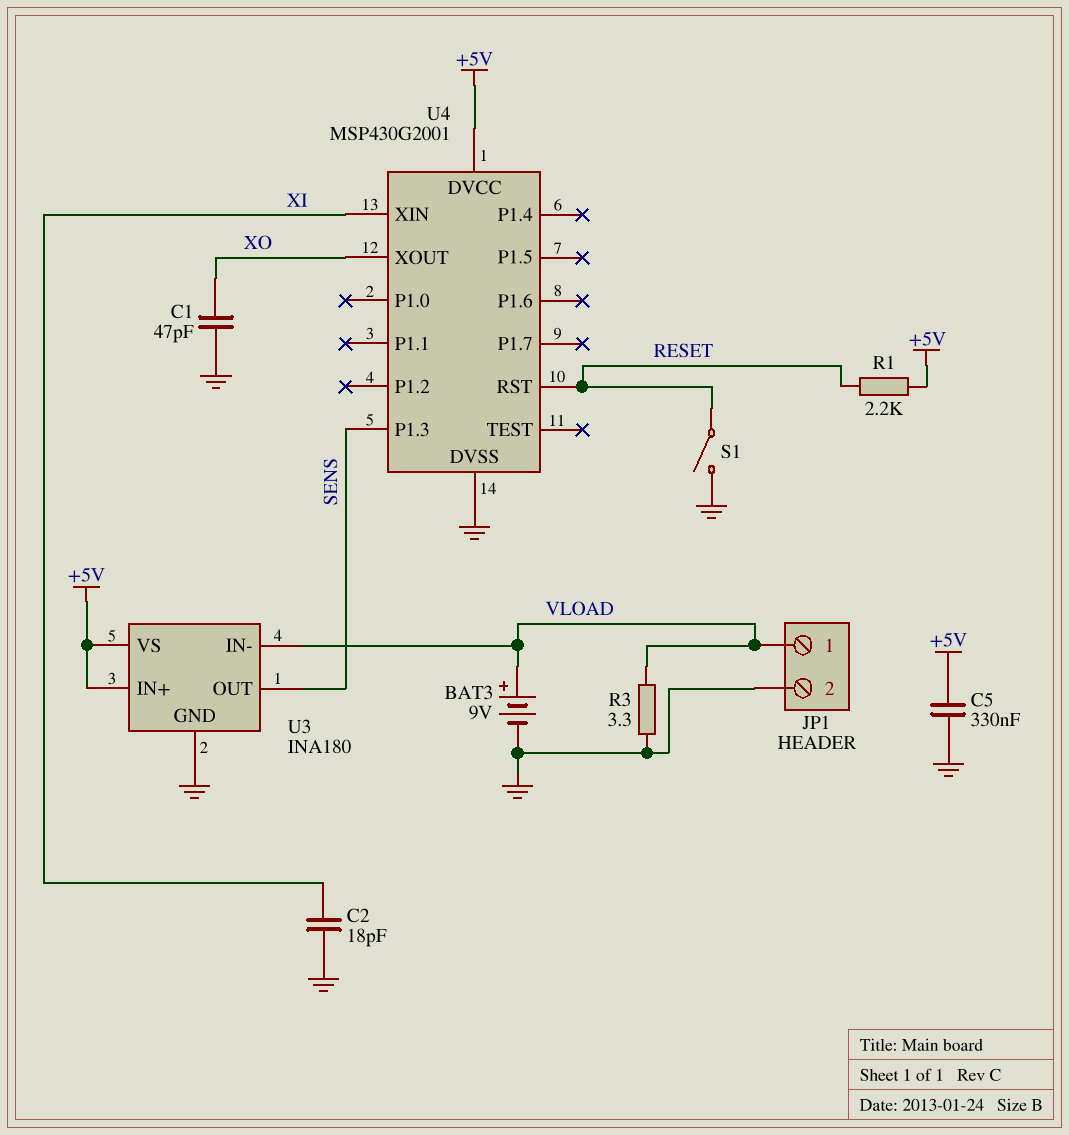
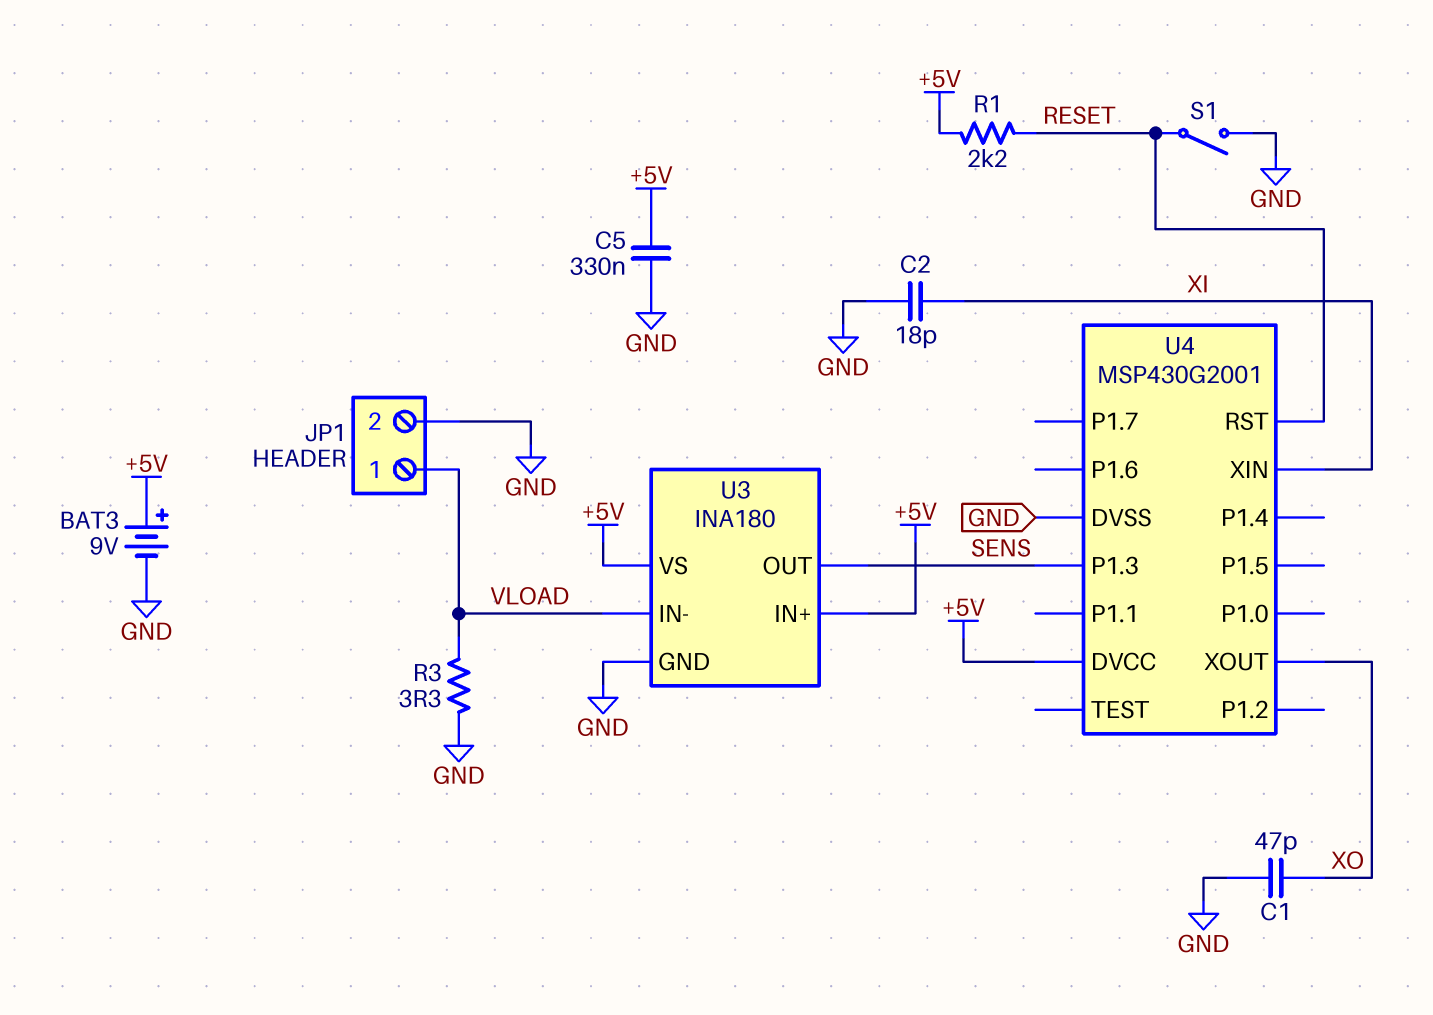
BAT3: 9V (plus VLOAD, minus GND) -> 9V (plus +5V, minus GND)

